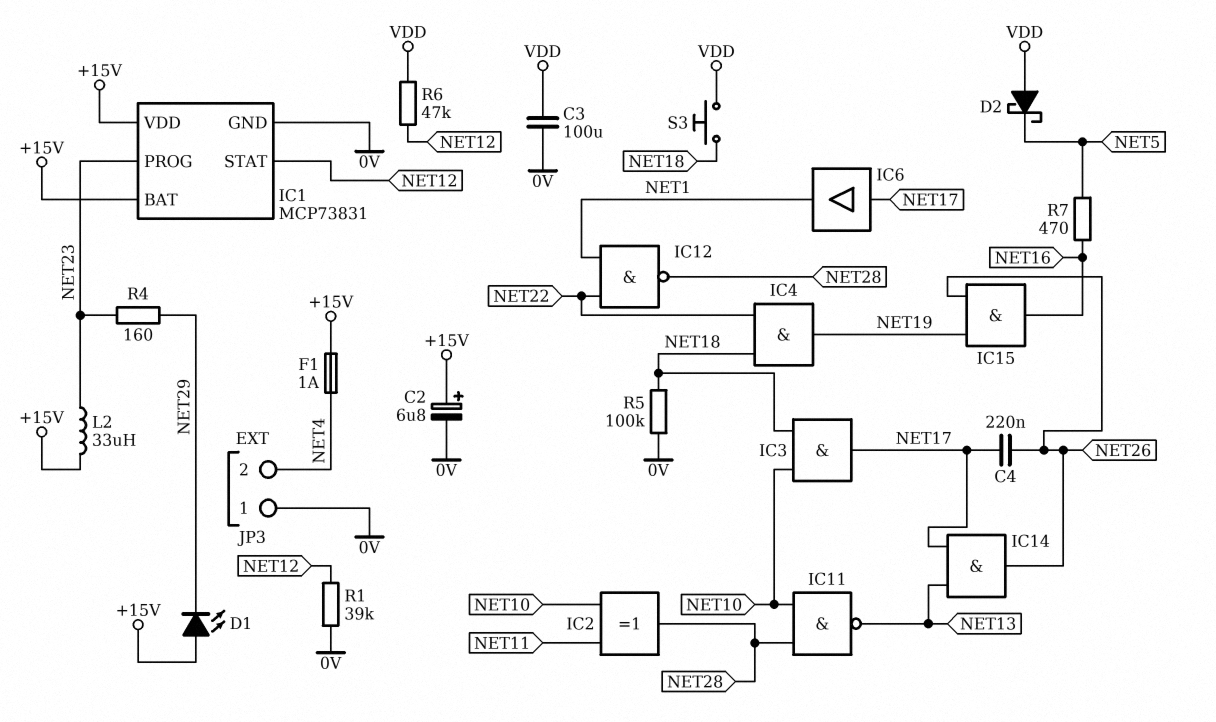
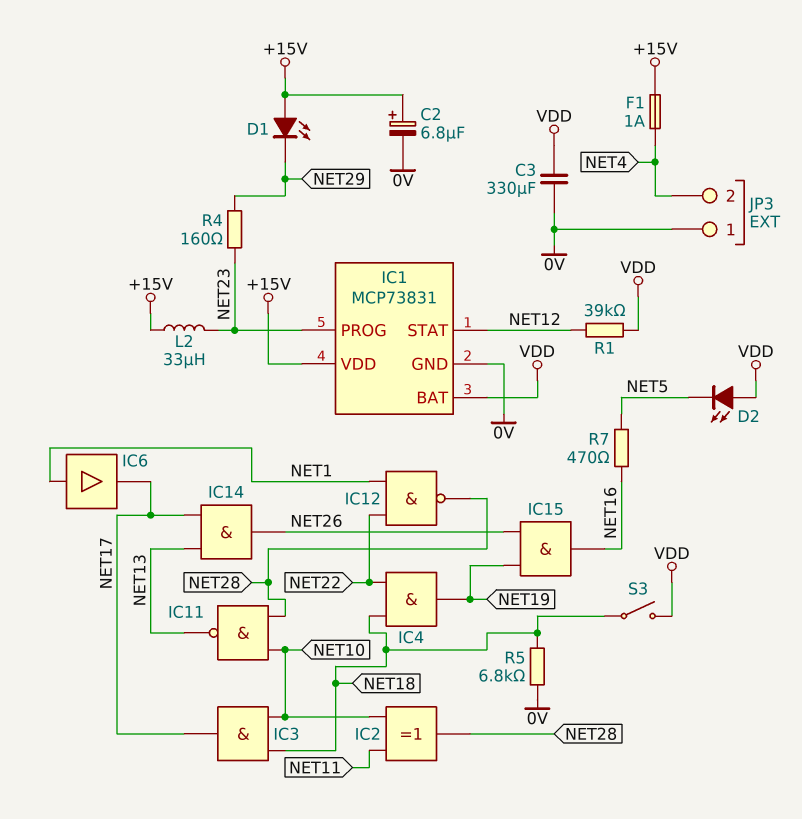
C3: 100uF (0V, VDD) -> 330uF (0V, VDD)
C4: 220nF (NET17, NET26) -> none
D2: schottky (A VDD, K NET5) -> LED (A VDD, K NET5)
IC1 pin BAT: +15V -> VDD
IC6: buffer (in NET17, out NET1) -> buffer (in NET1, out NET17)
R1: 39k (0V, NET12) -> 39k (NET12, VDD)
R5: 100k (0V, NET18) -> 6.8k (0V, NET18)
R6: 47k (NET12, VDD) -> none
S3: button (NET18, VDD) -> switch (NET18, VDD)

